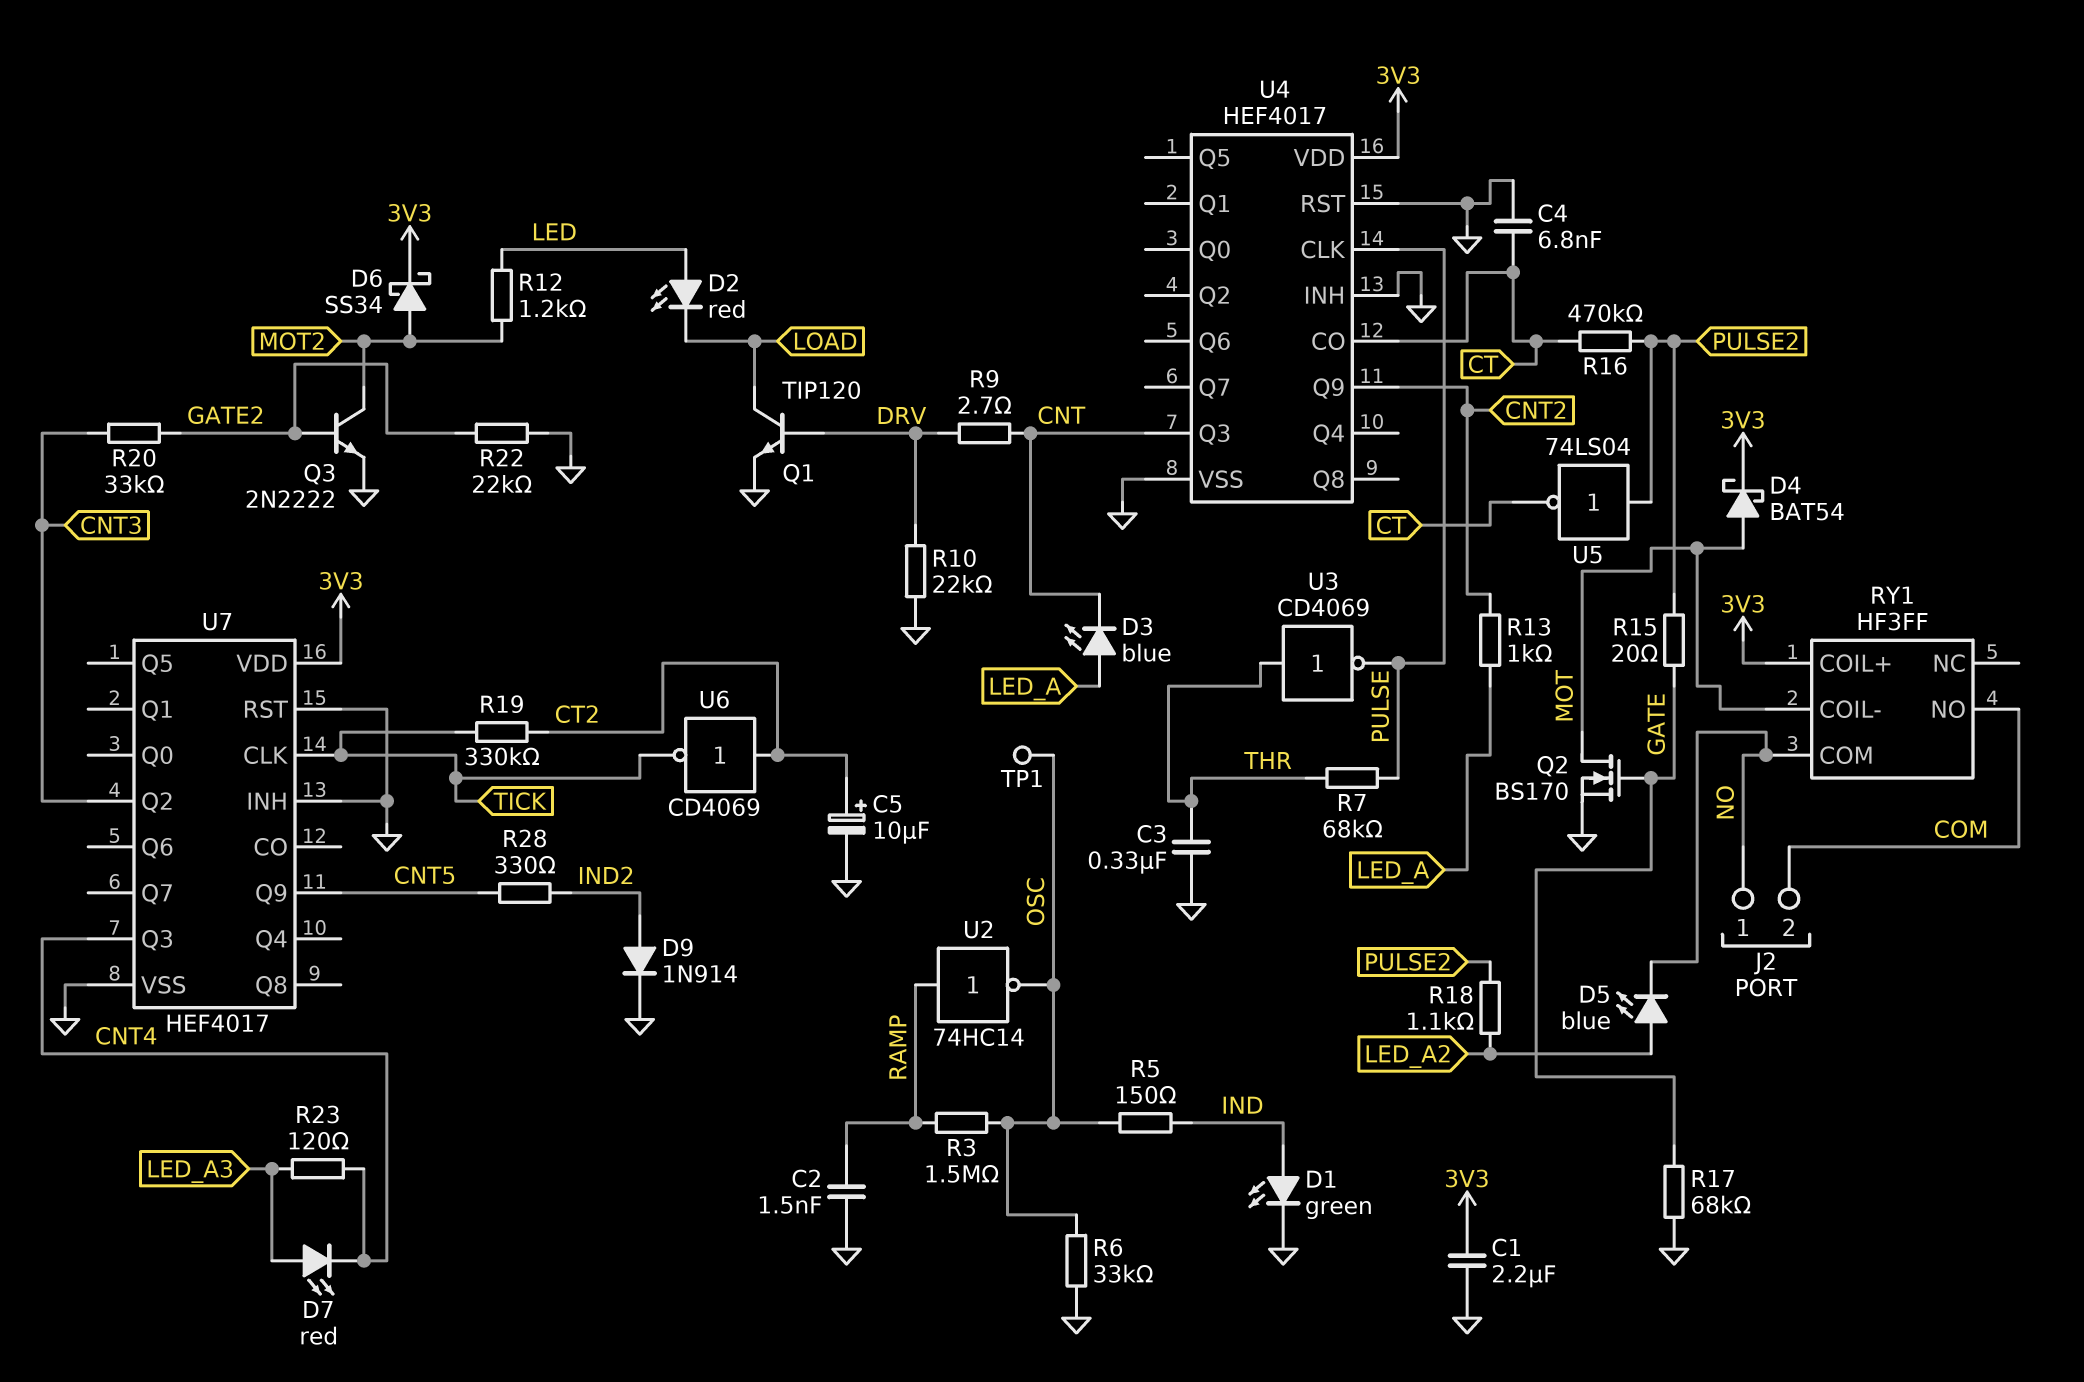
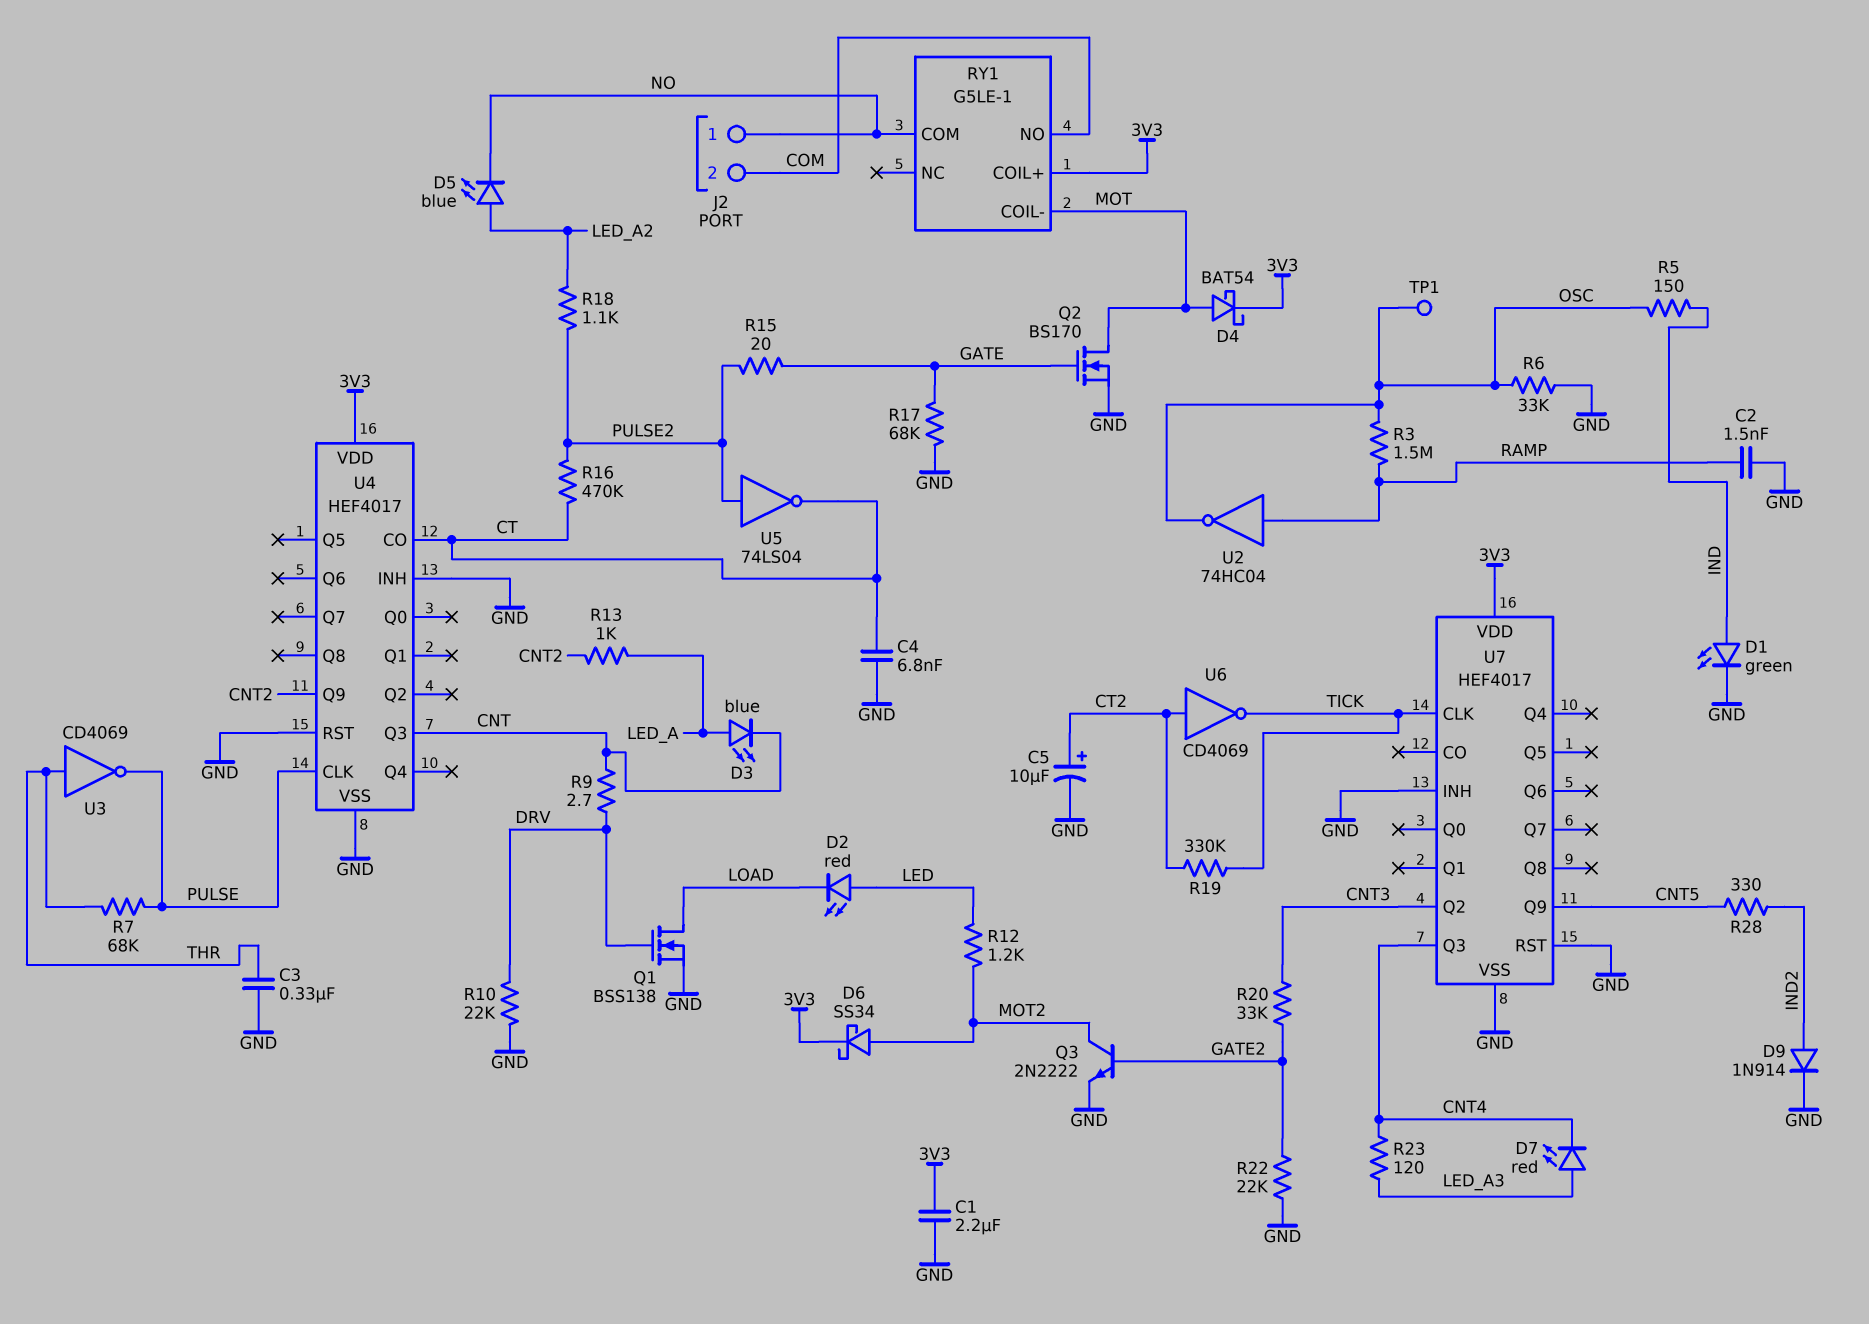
Q1: NPN TIP120 (B DRV, C LOAD, E GND) -> NMOS BSS138 (G DRV, D LOAD, S GND)
RY1: HF3FF -> G5LE-1
U2: NOT 74HC14 (in RAMP, out OSC) -> NOT 74HC04 (in RAMP, out OSC)

